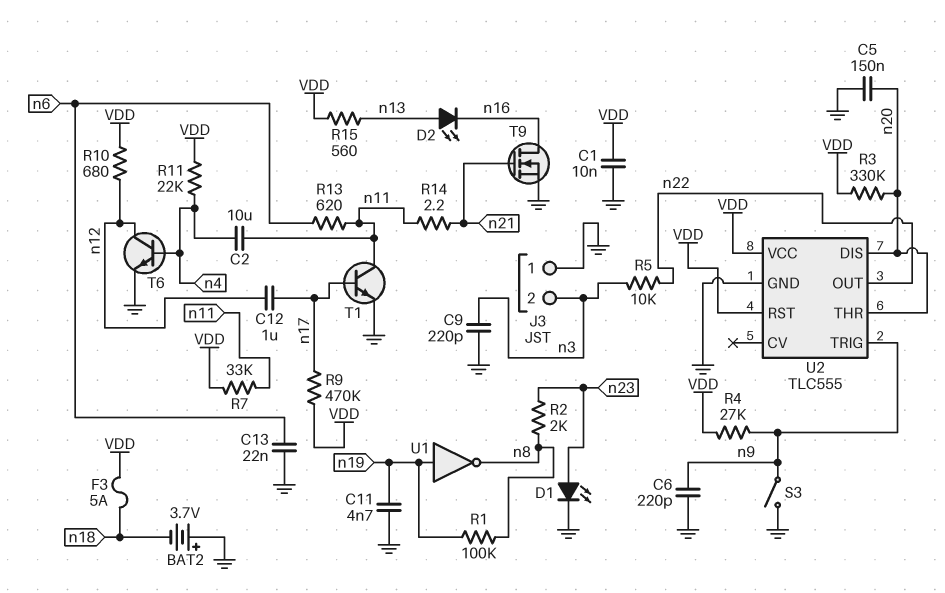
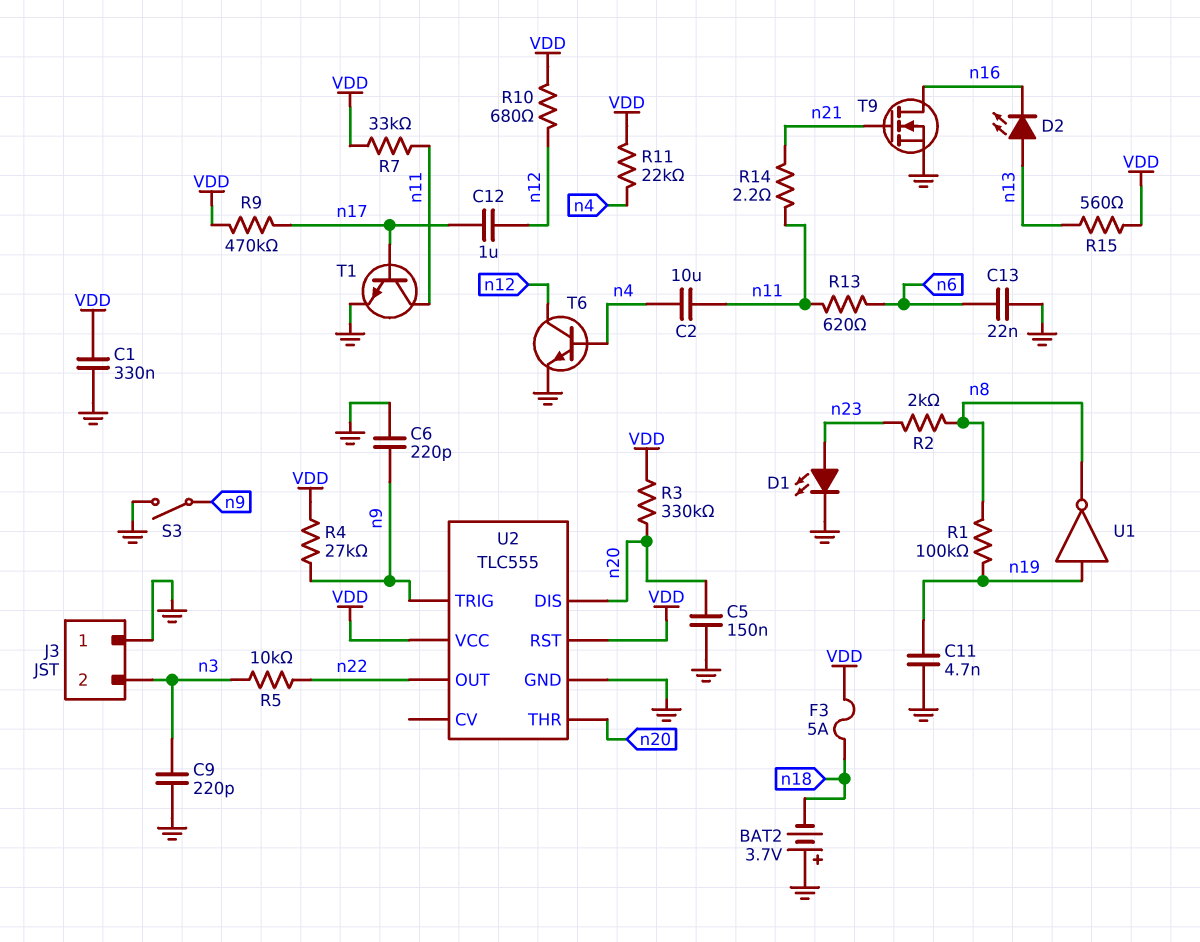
C1: 10nF (GND, VDD) -> 330nF (GND, VDD)

